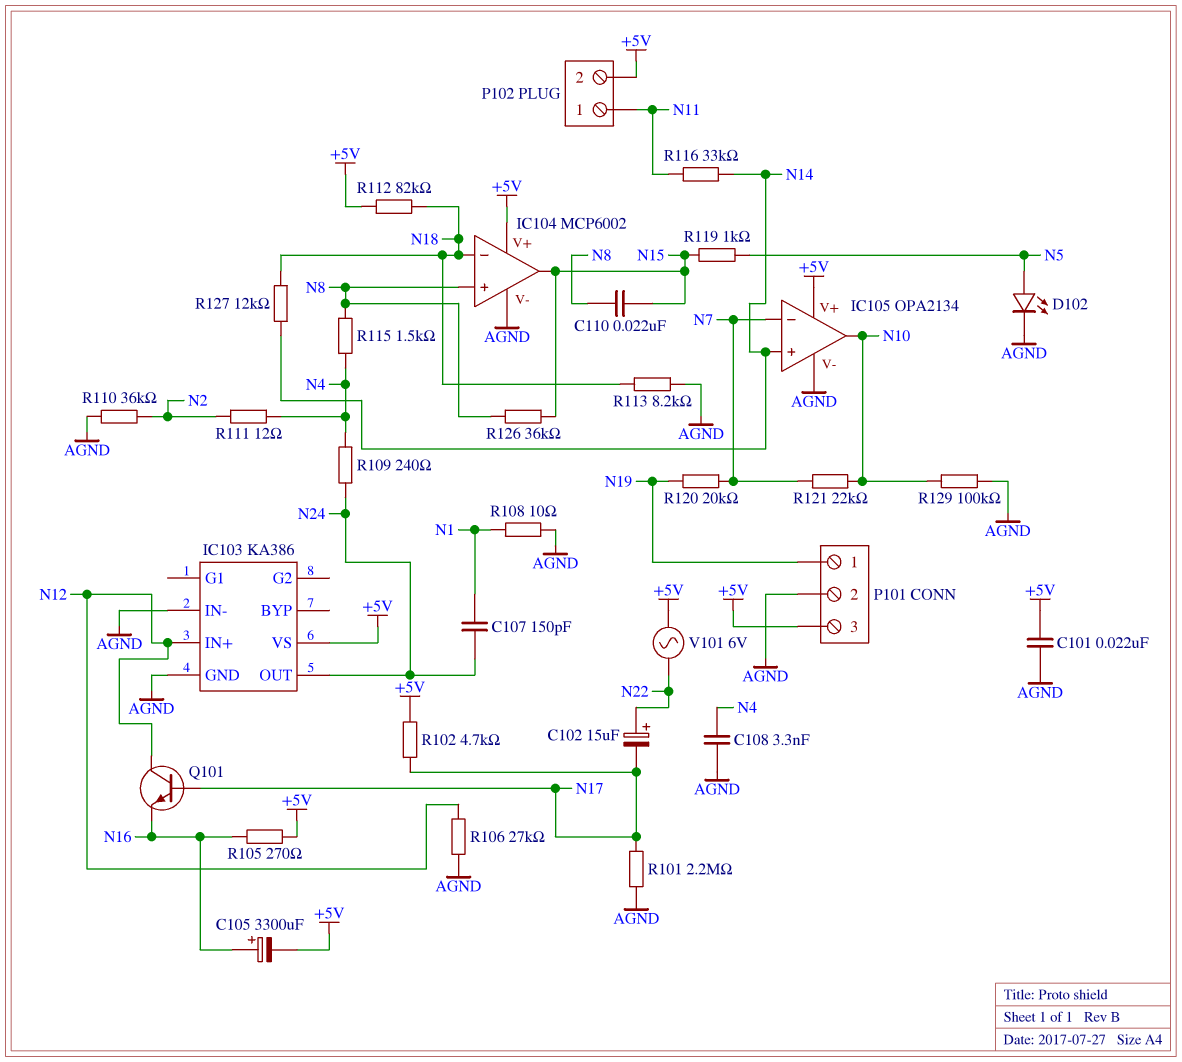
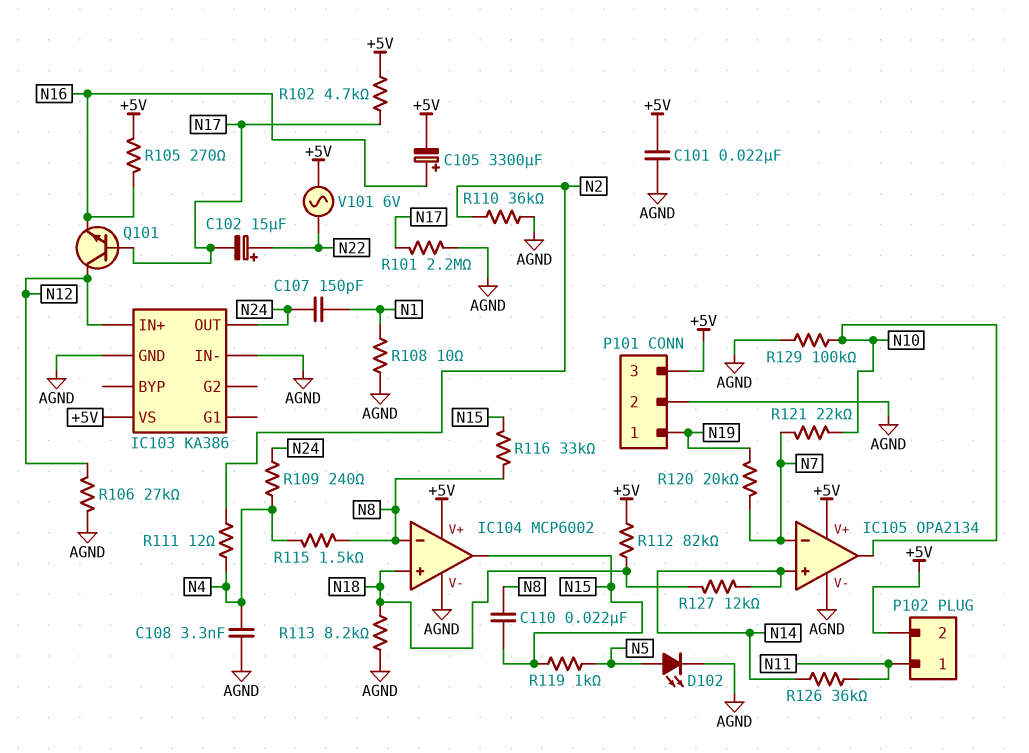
IC104 pin in+: N8 -> N18
IC104 pin in-: N18 -> N8
R116: 33k (N11, N14) -> 33k (N8, N15)
R126: 36k (N8, N15) -> 36k (N11, N14)

